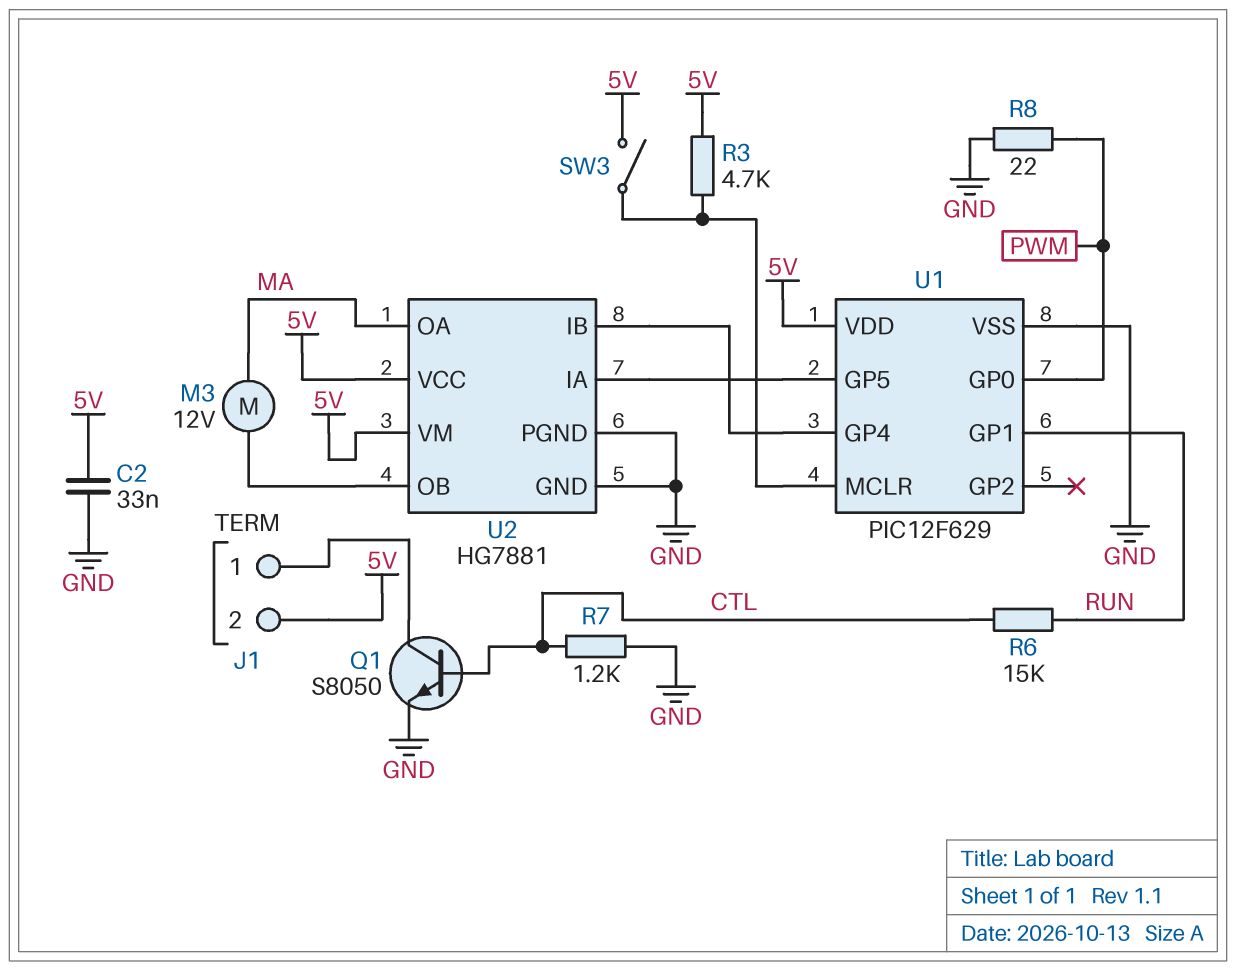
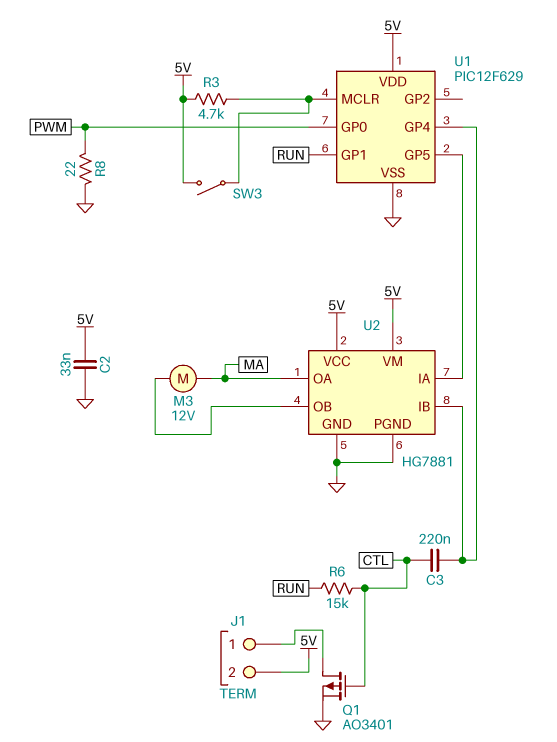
C3: none -> 220nF (CTL, U1/GP4)
Q1: NPN S8050 (B CTL, C J1/1, E GND) -> PMOS AO3401 (G CTL, D J1/1, S GND)
R7: 1.2k (CTL, GND) -> none

